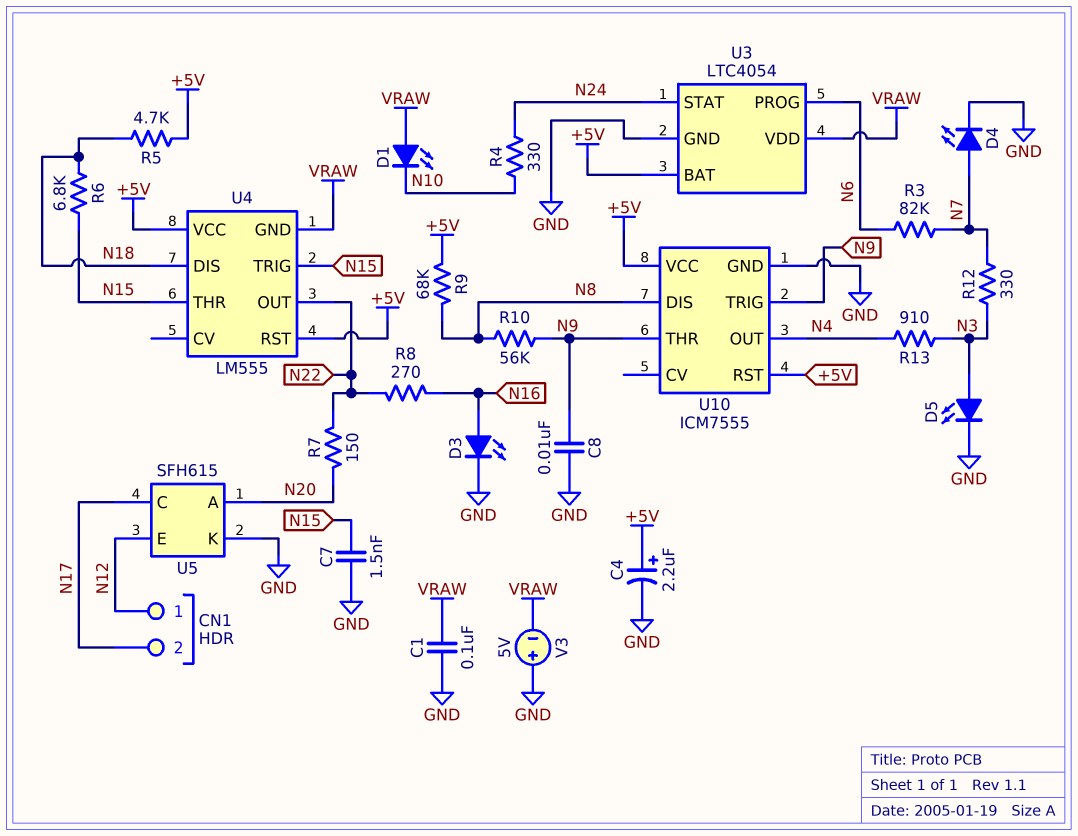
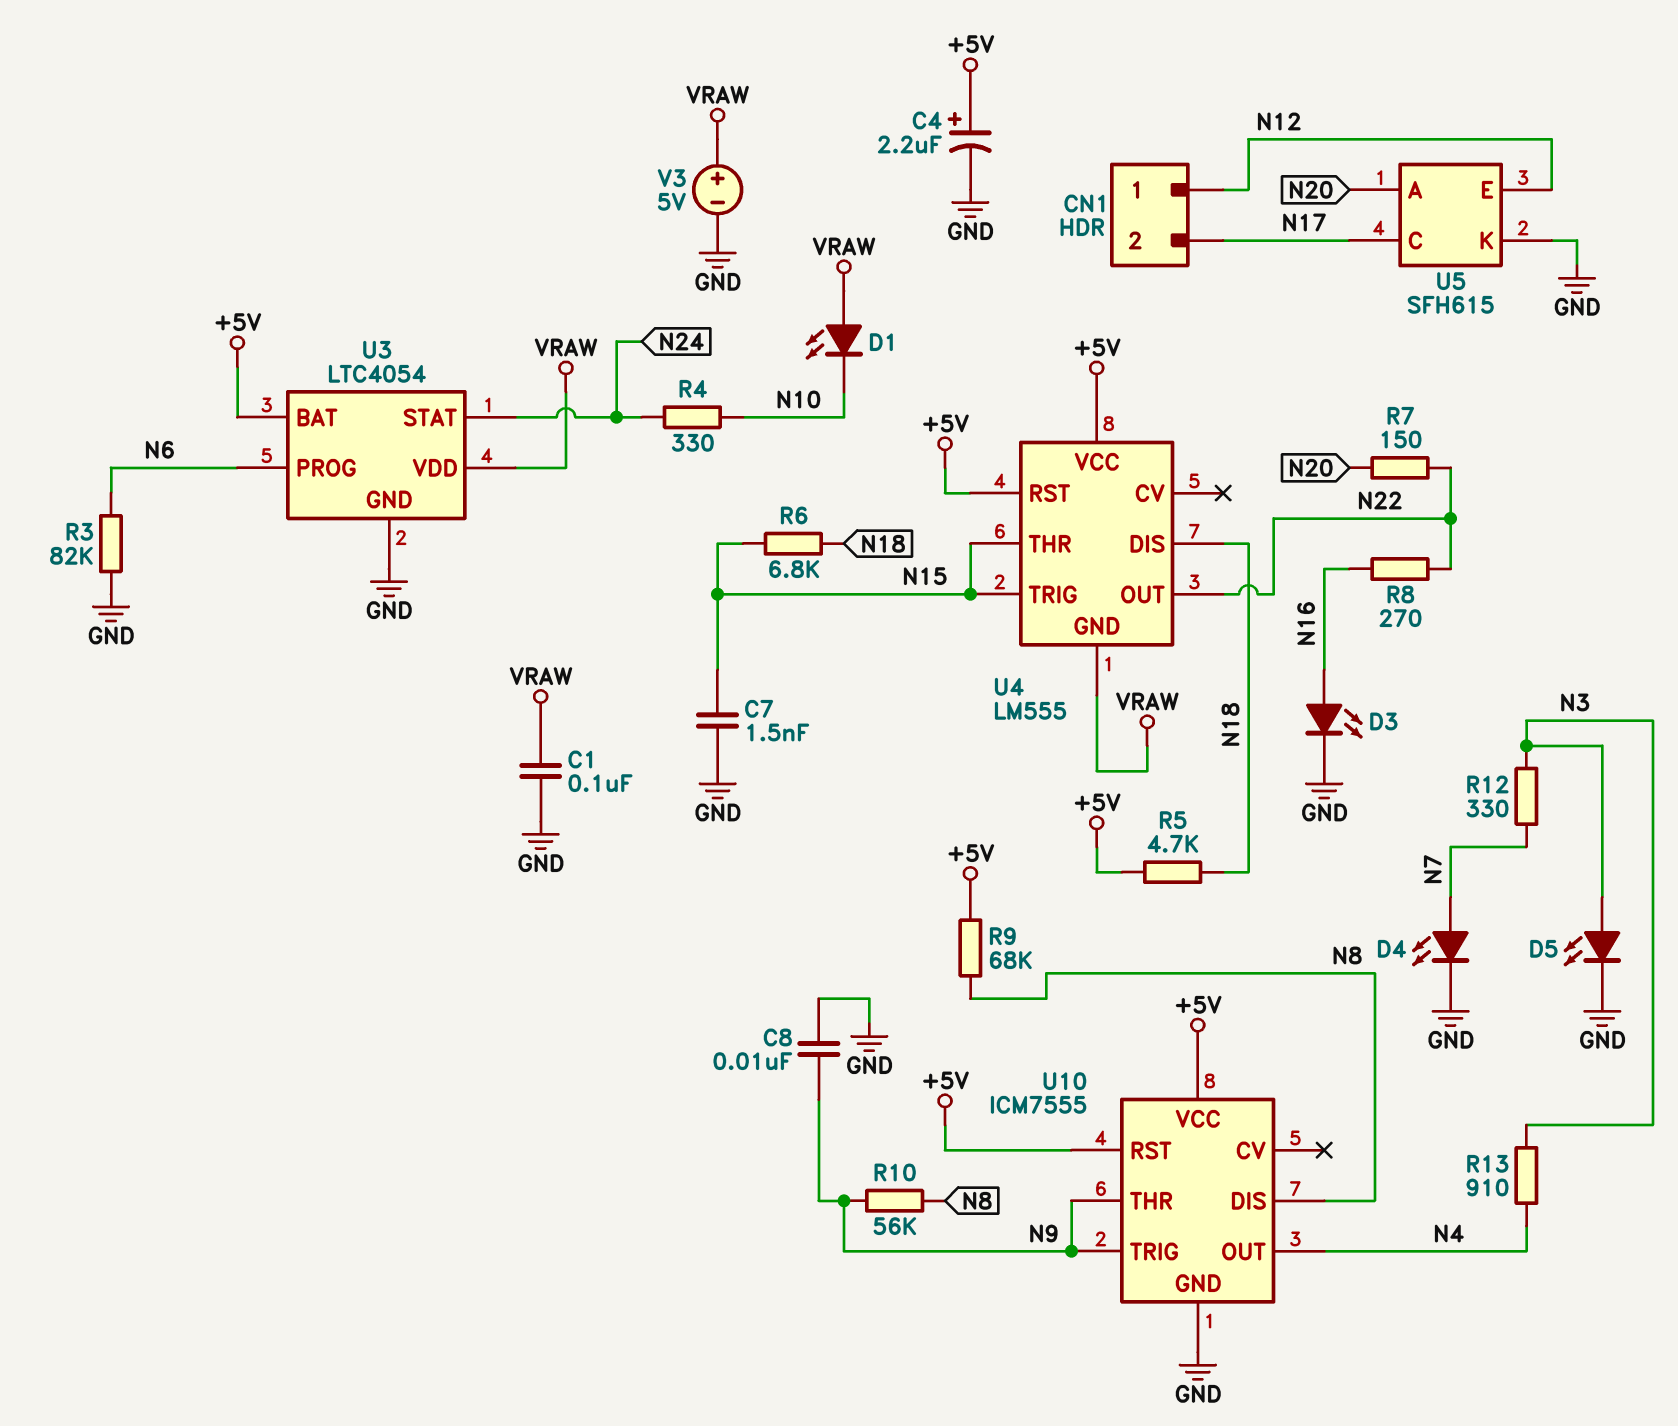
R3: 82k (N6, N7) -> 82k (GND, N6)
V3: 5V (plus GND, minus VRAW) -> 5V (plus VRAW, minus GND)

